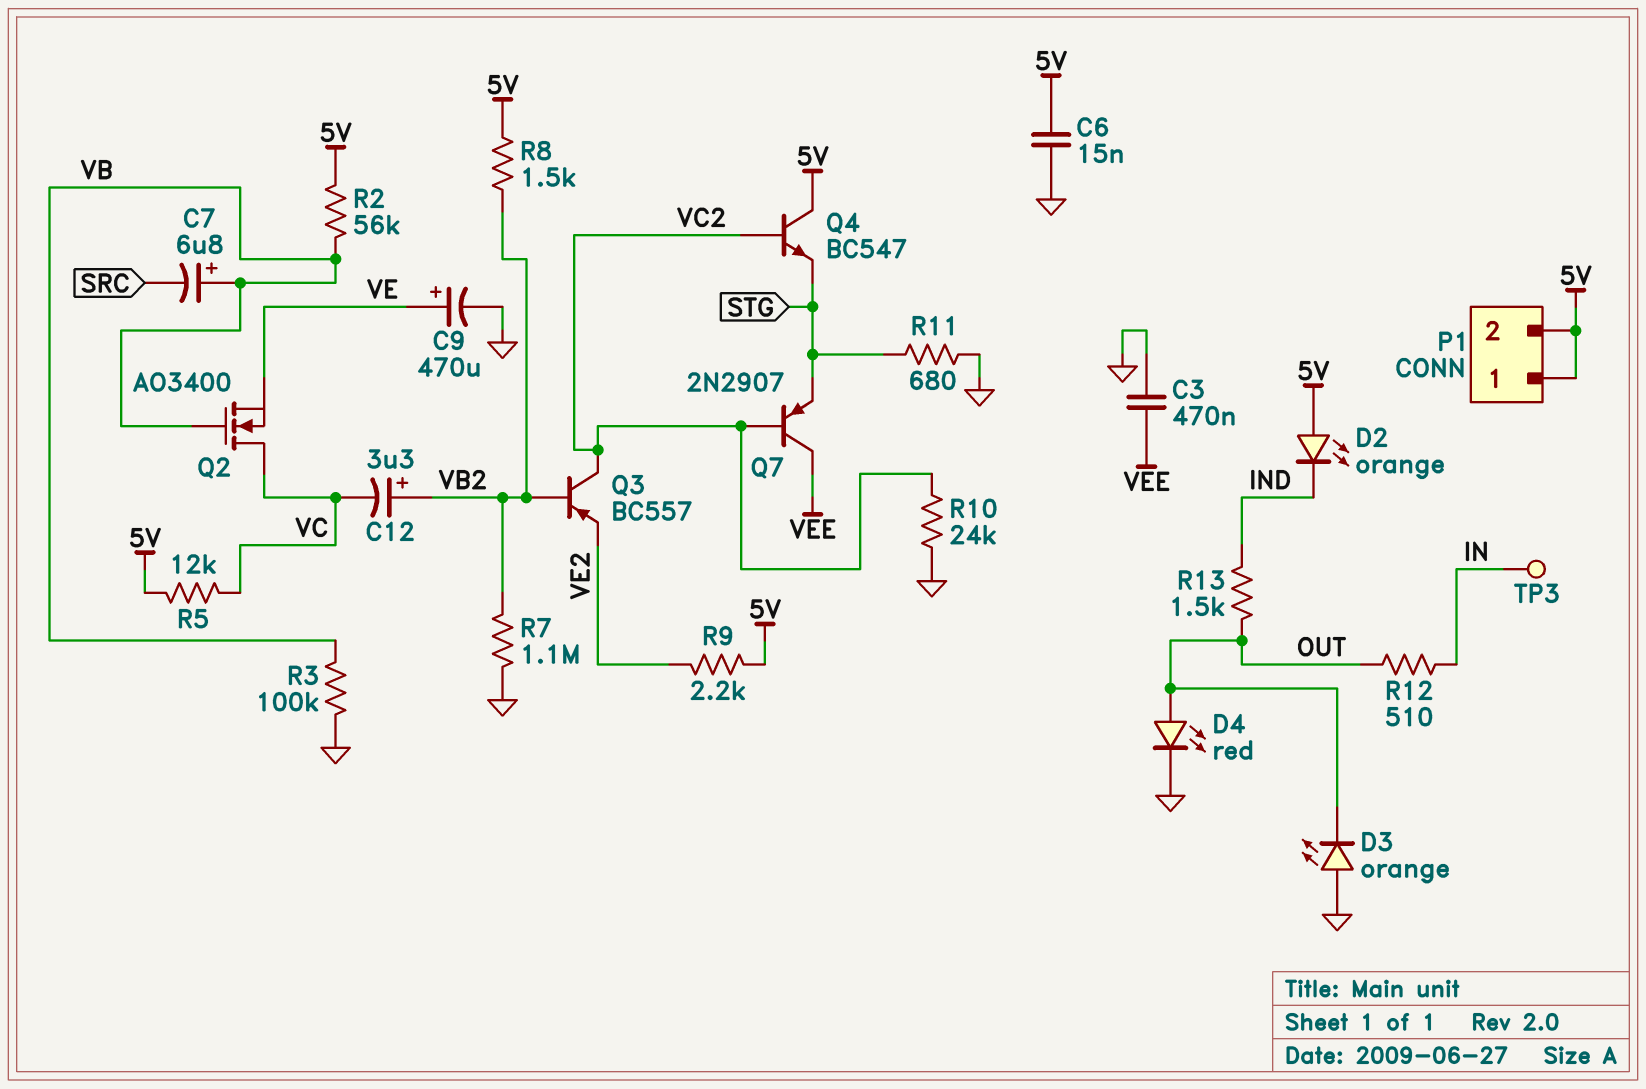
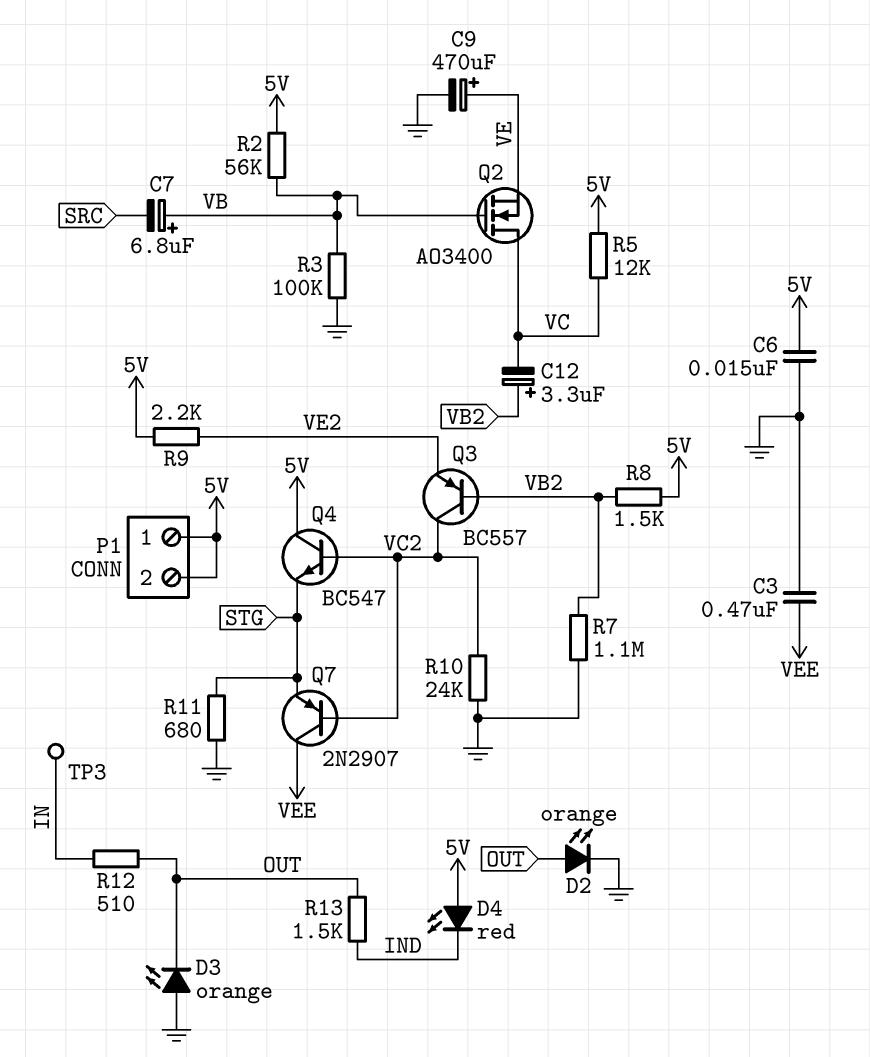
D2: LED orange (A 5V, K IND) -> LED orange (A OUT, K GND)
D4: LED red (A OUT, K GND) -> LED red (A 5V, K IND)

